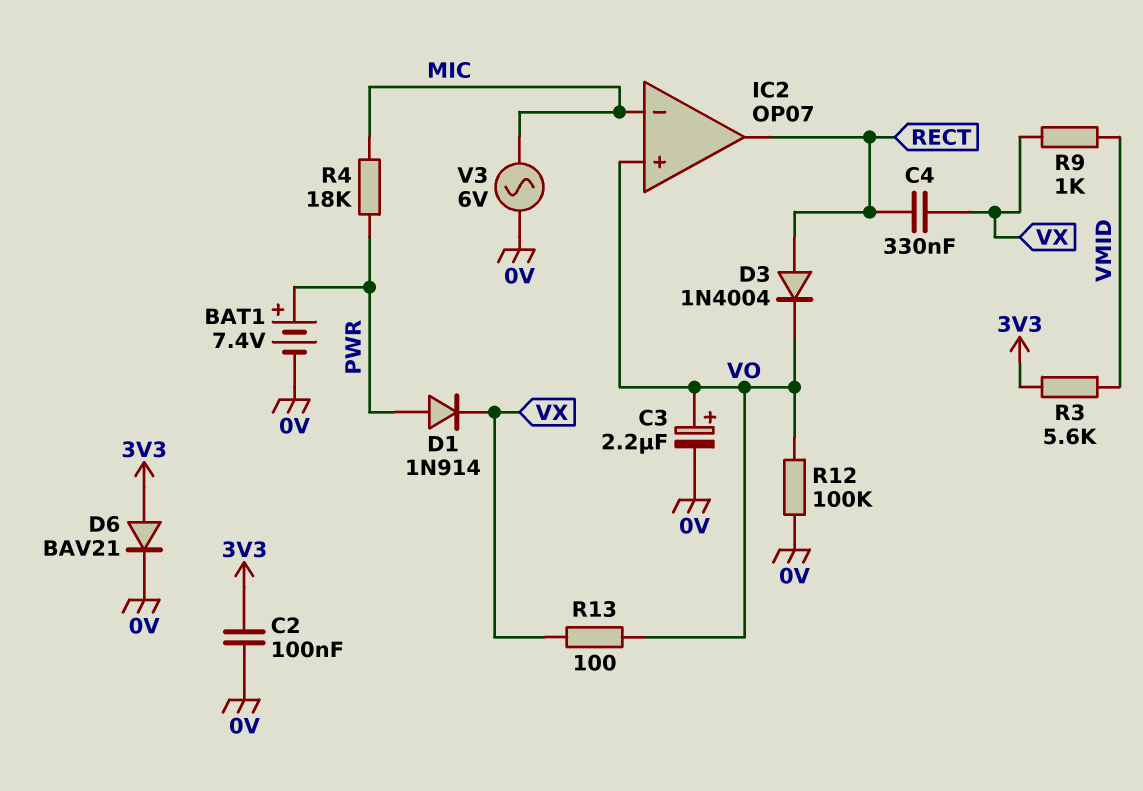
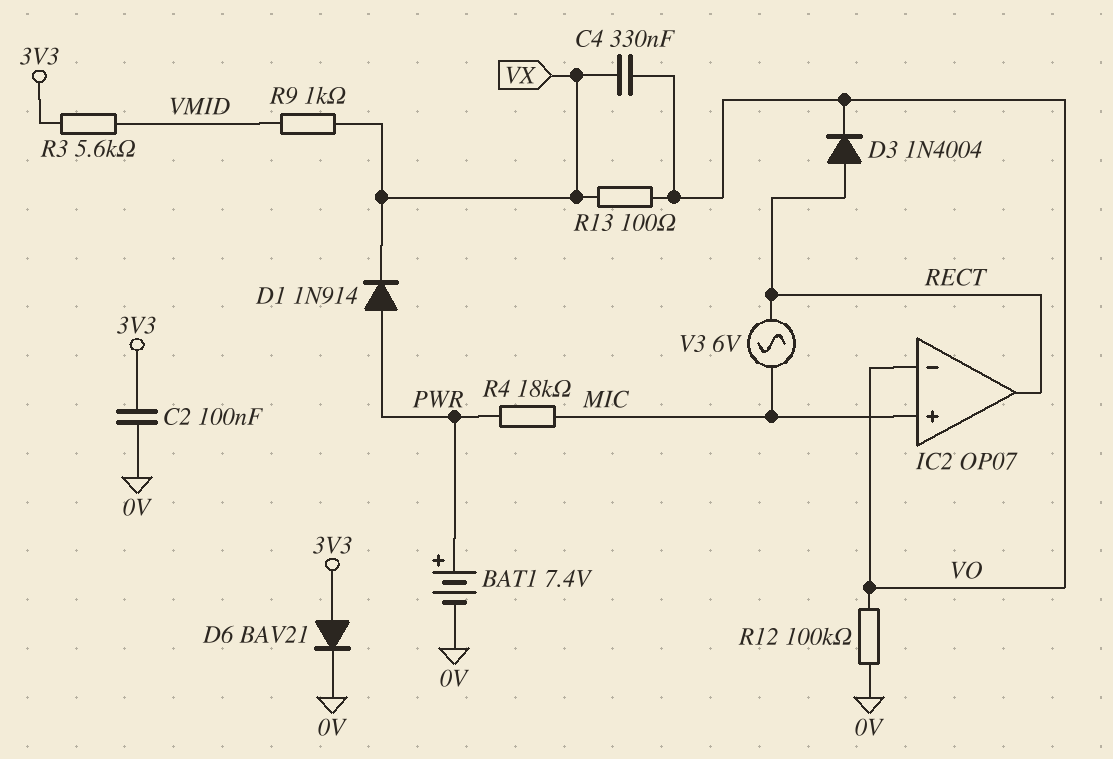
C3: 2.2uF (plus VO, minus 0V) -> none
C4: 330nF (RECT, VX) -> 330nF (VO, VX)
IC2 pin in+: VO -> MIC
IC2 pin in-: MIC -> VO
V3: AC 6V (0V, MIC) -> AC 6V (MIC, RECT)

